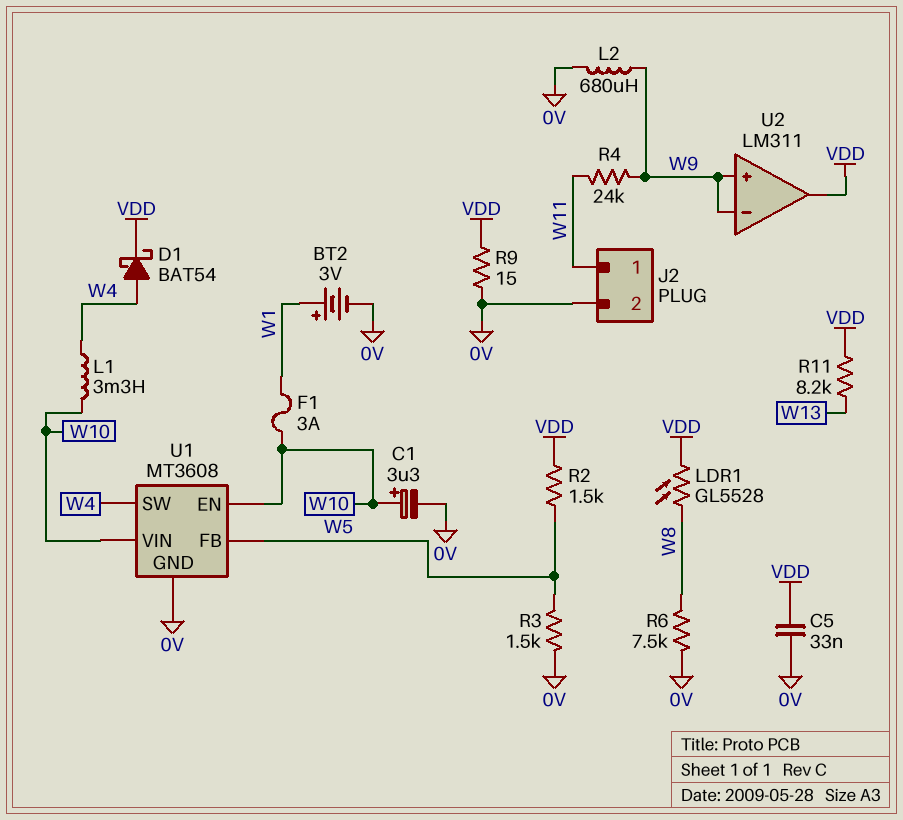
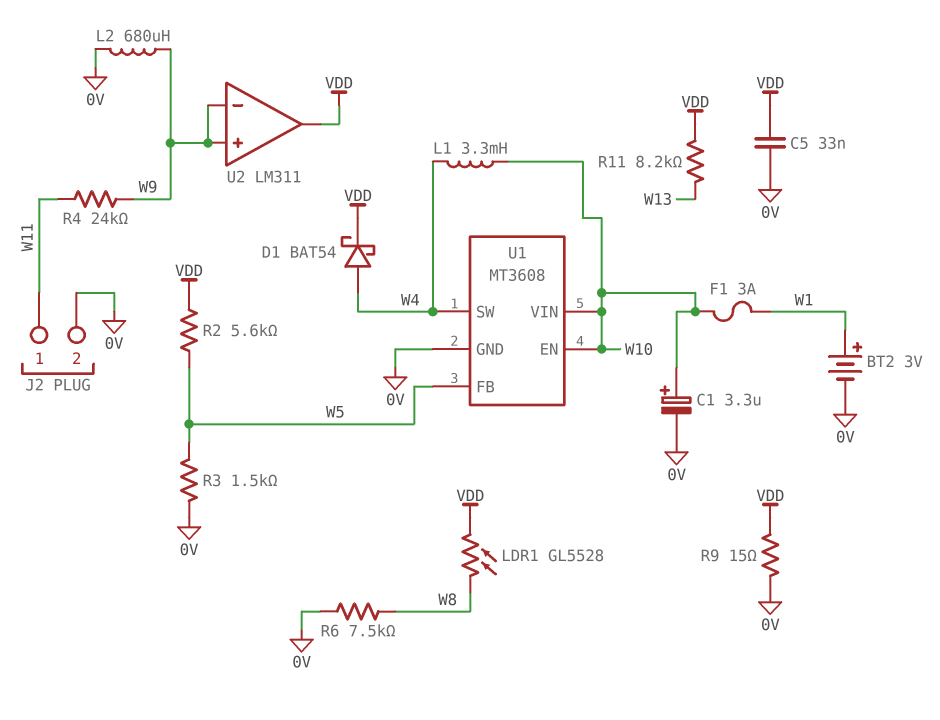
R2: 1.5k (VDD, W5) -> 5.6k (VDD, W5)

